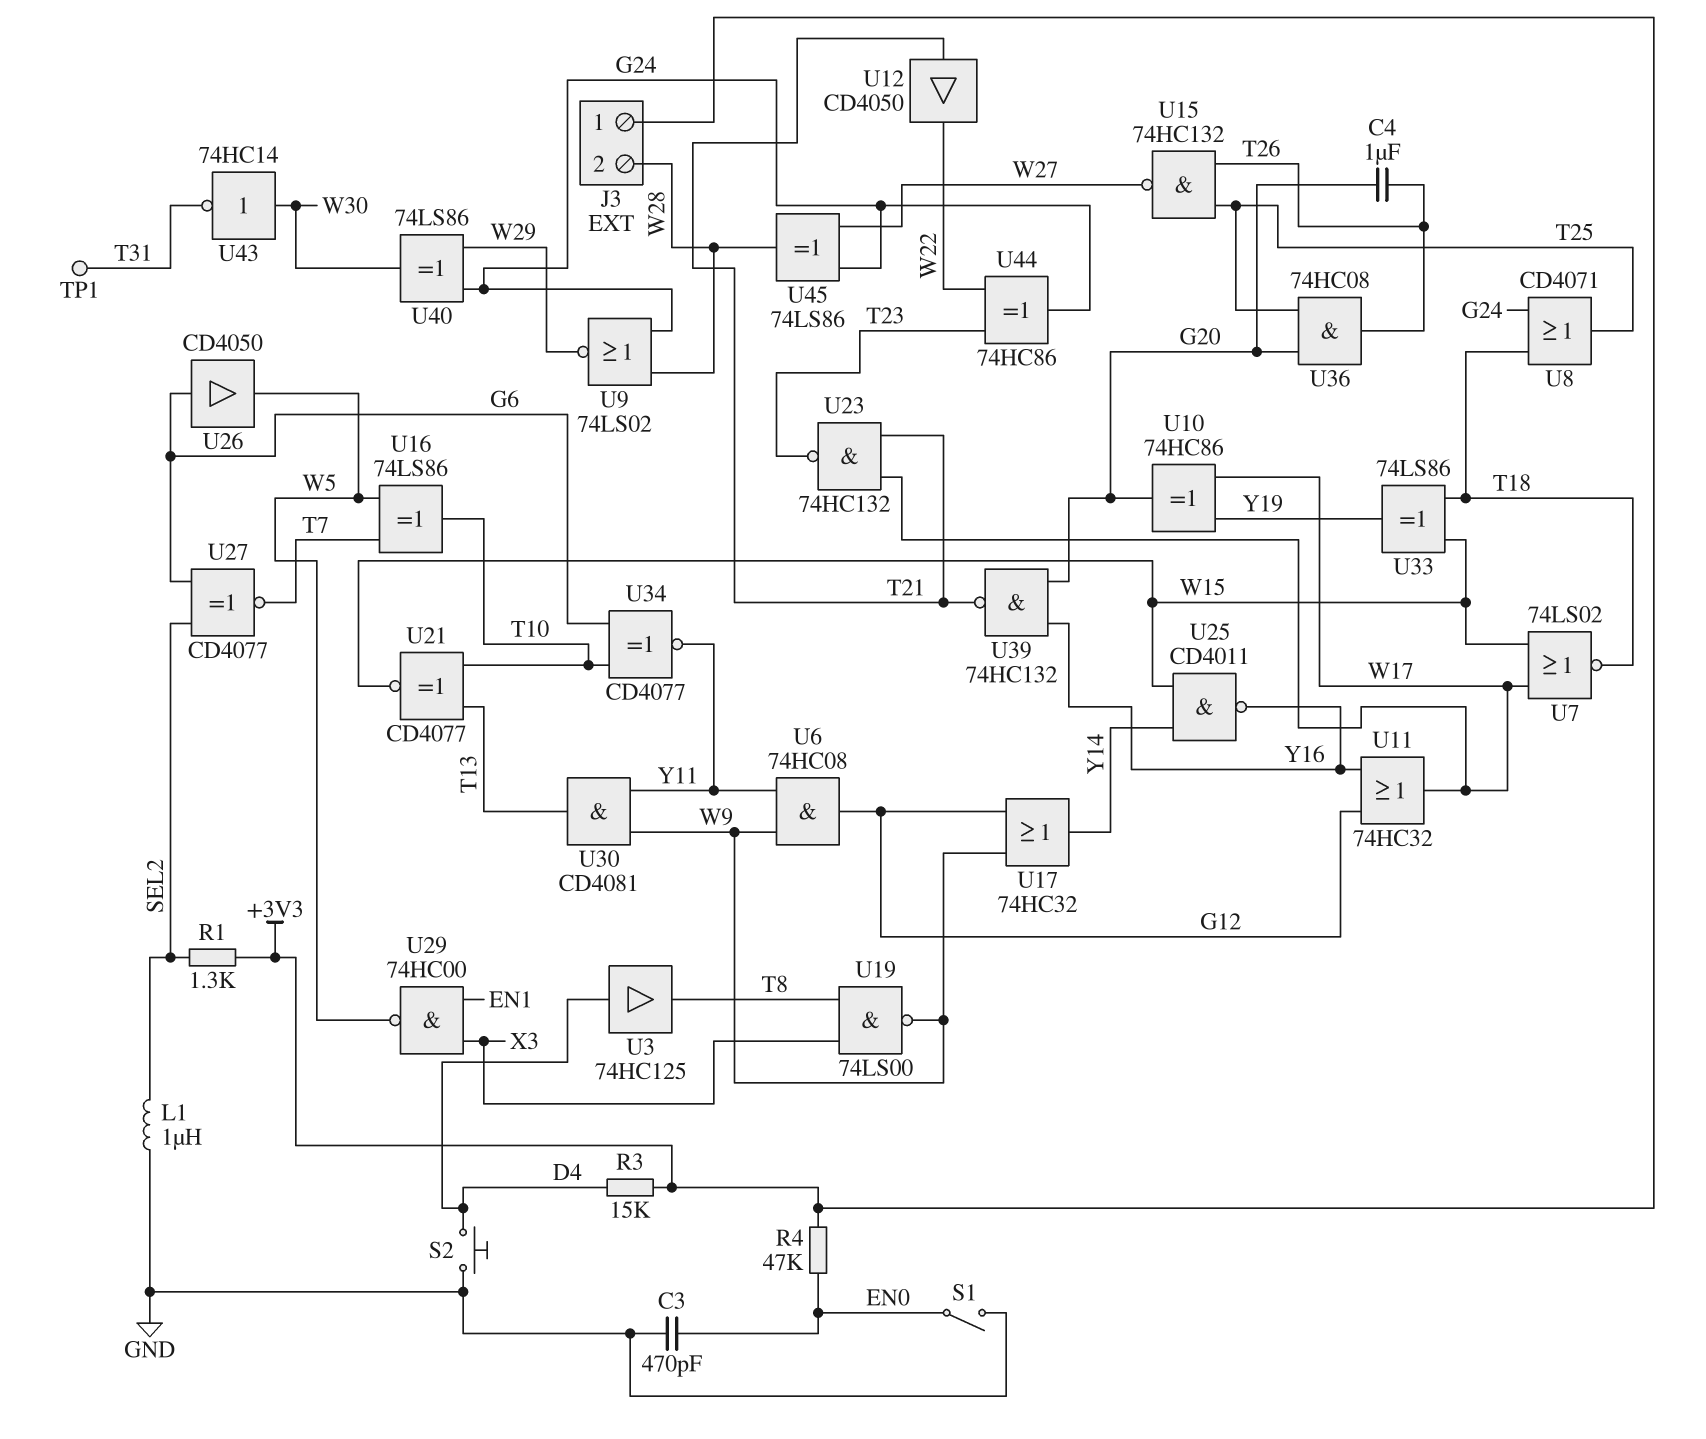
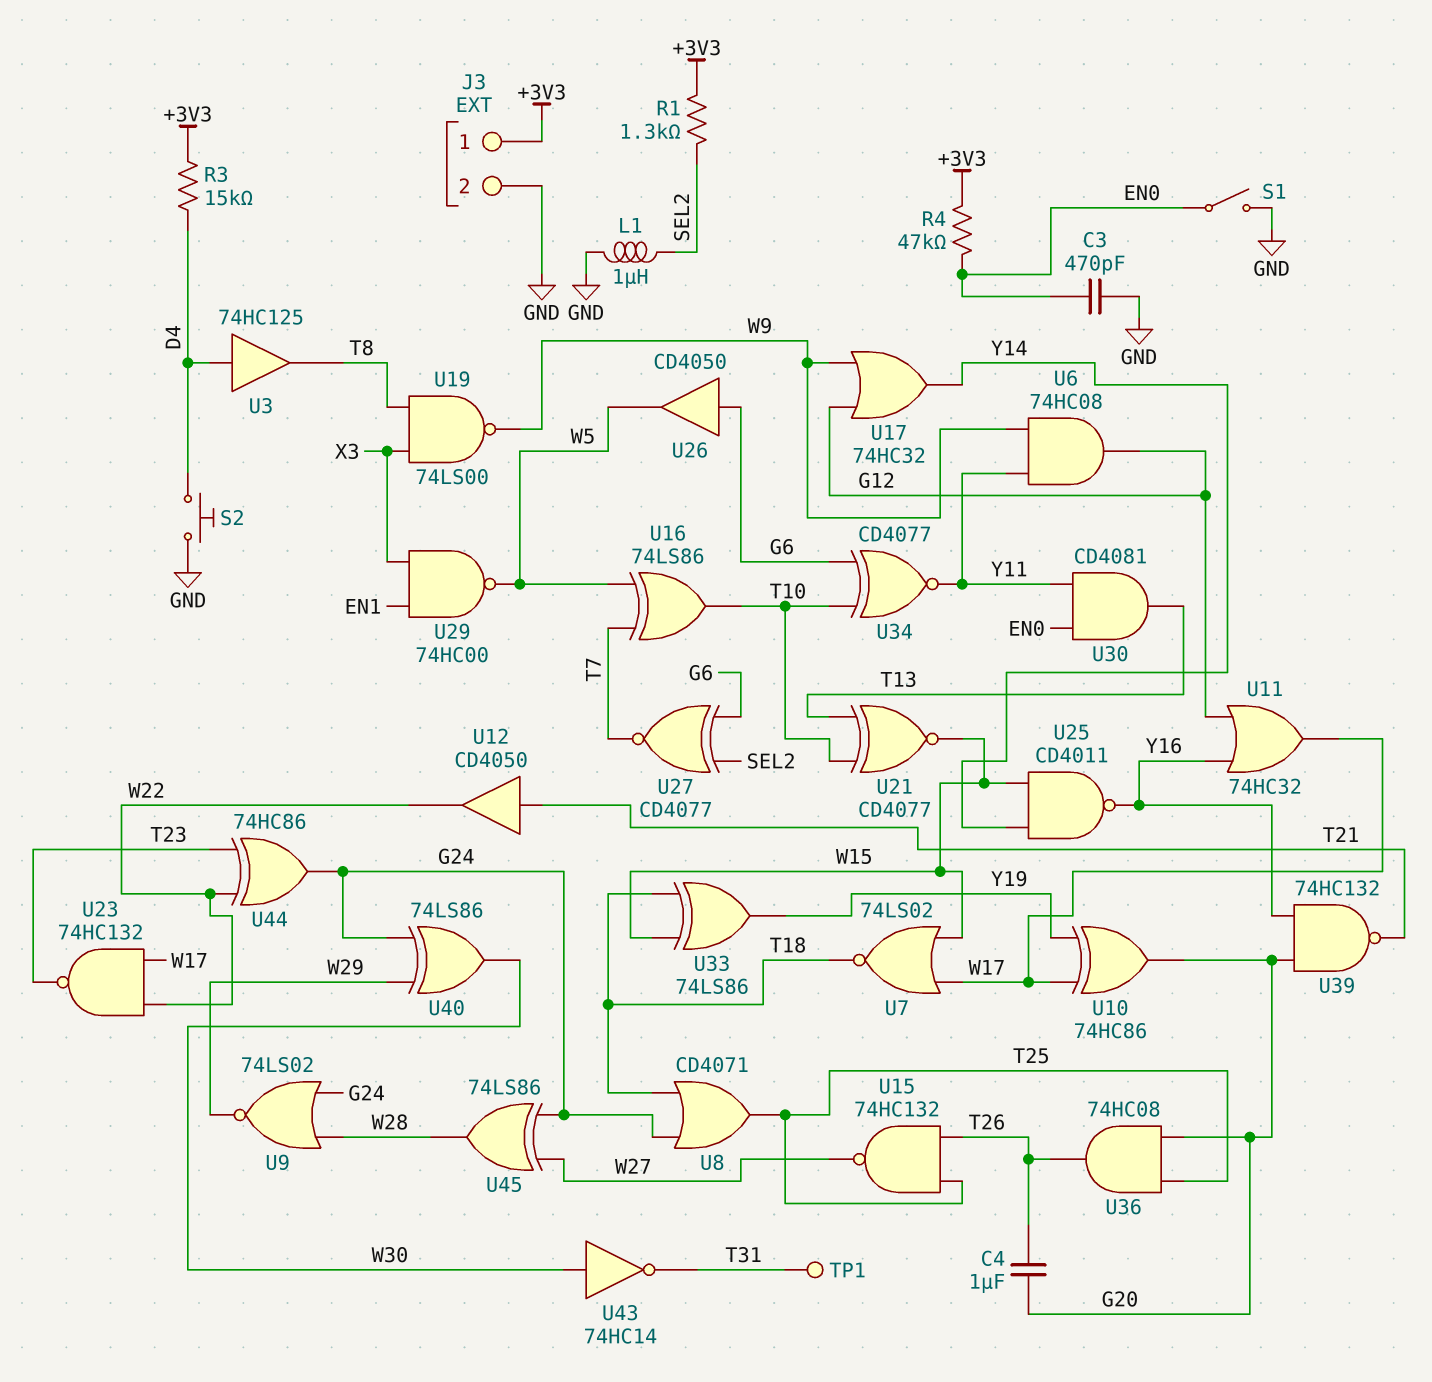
J3 pin 2: W28 -> GND
U23: NAND 74HC132 (in T21, in W17, out T23) -> NAND 74HC132 (in W17, in W22, out T23)
U30: AND CD4081 (in W9, in Y11, out T13) -> AND CD4081 (in EN0, in Y11, out T13)

